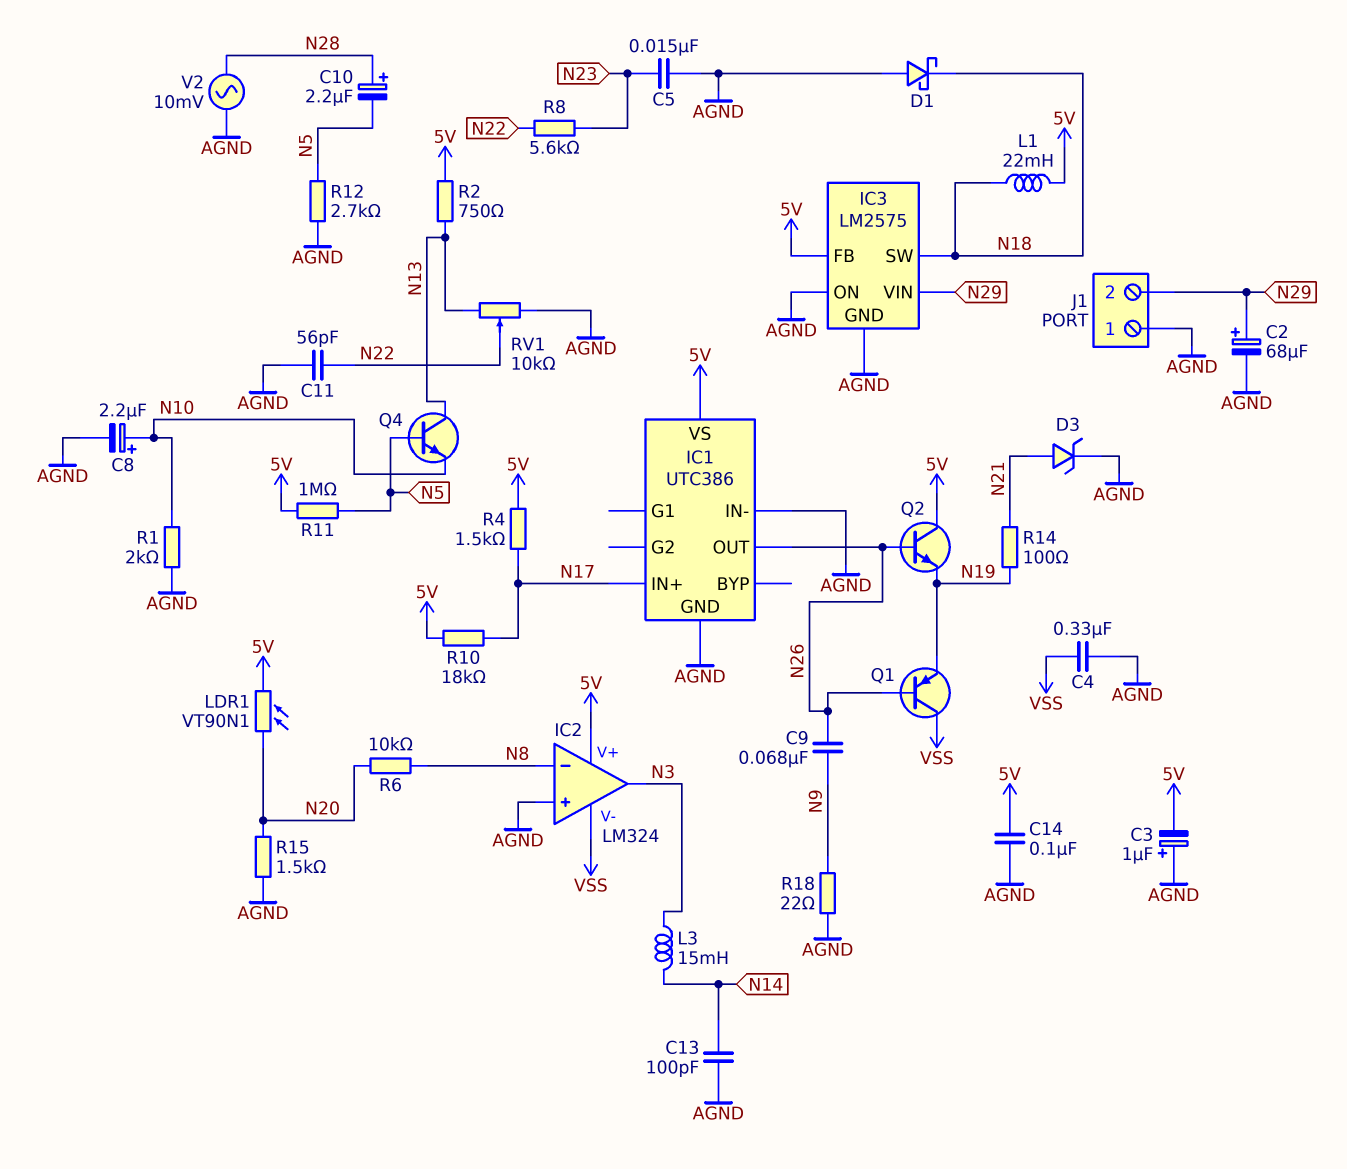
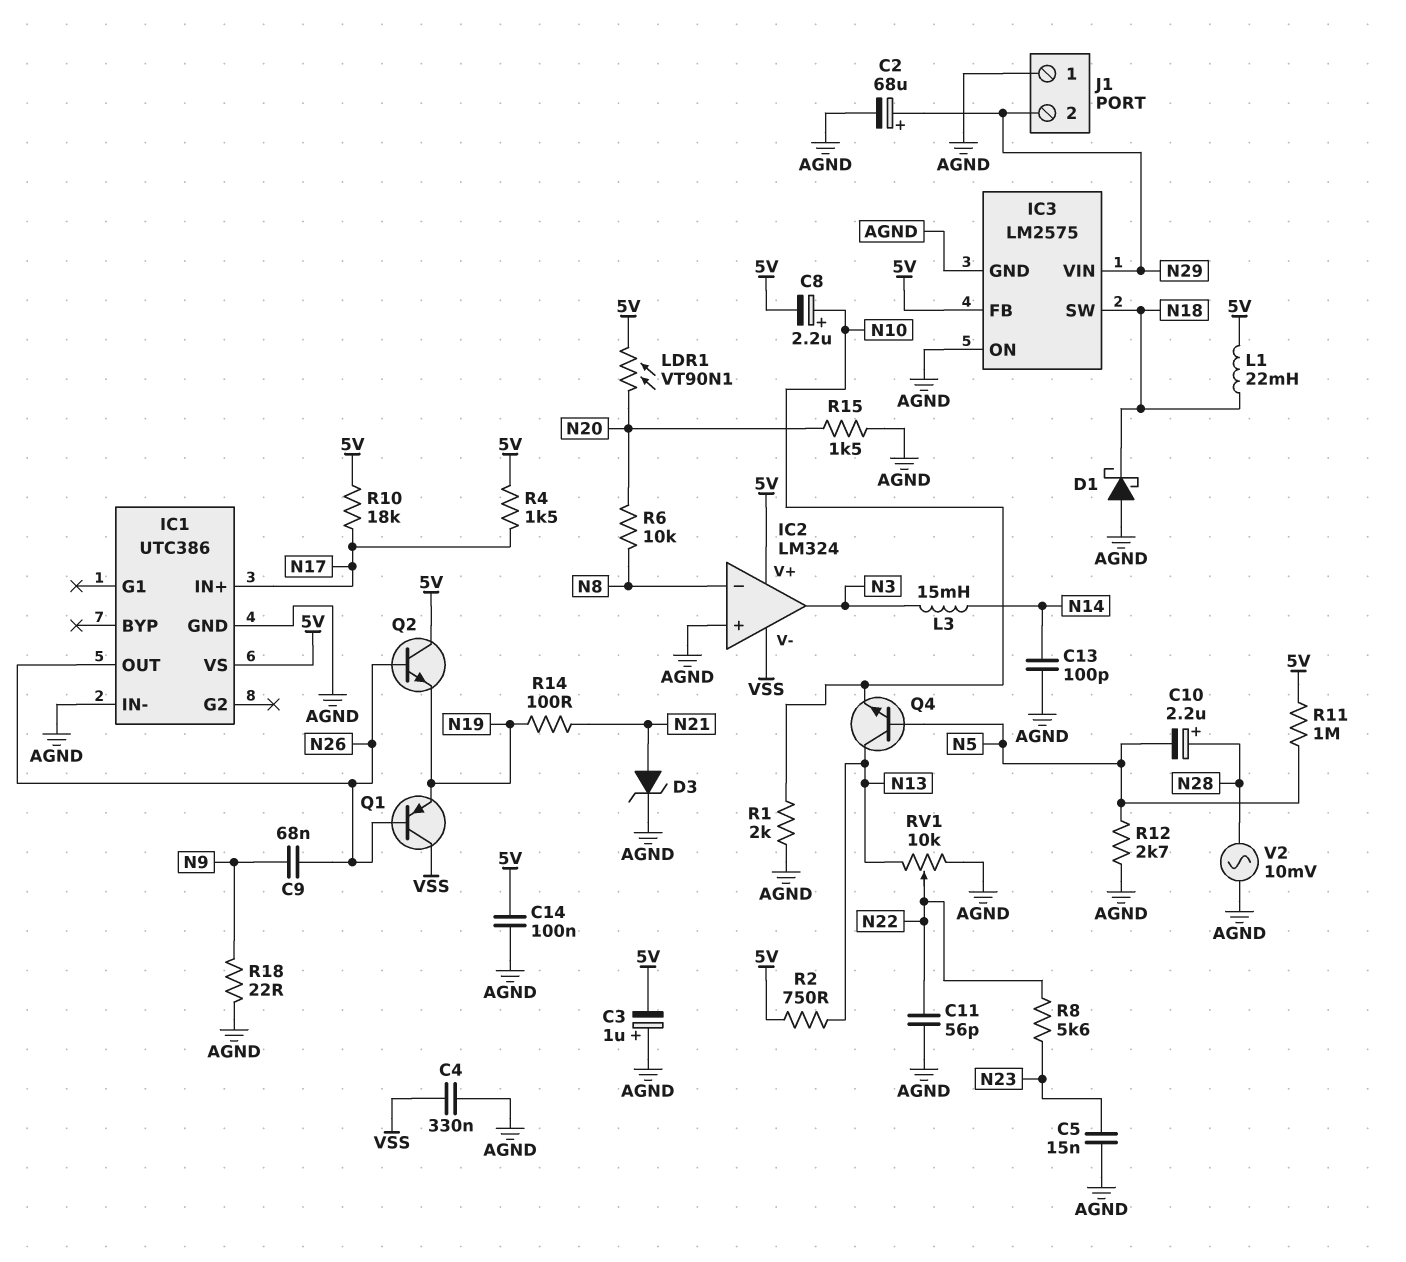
C8: 2.2uF (plus N10, minus AGND) -> 2.2uF (plus N10, minus 5V)

